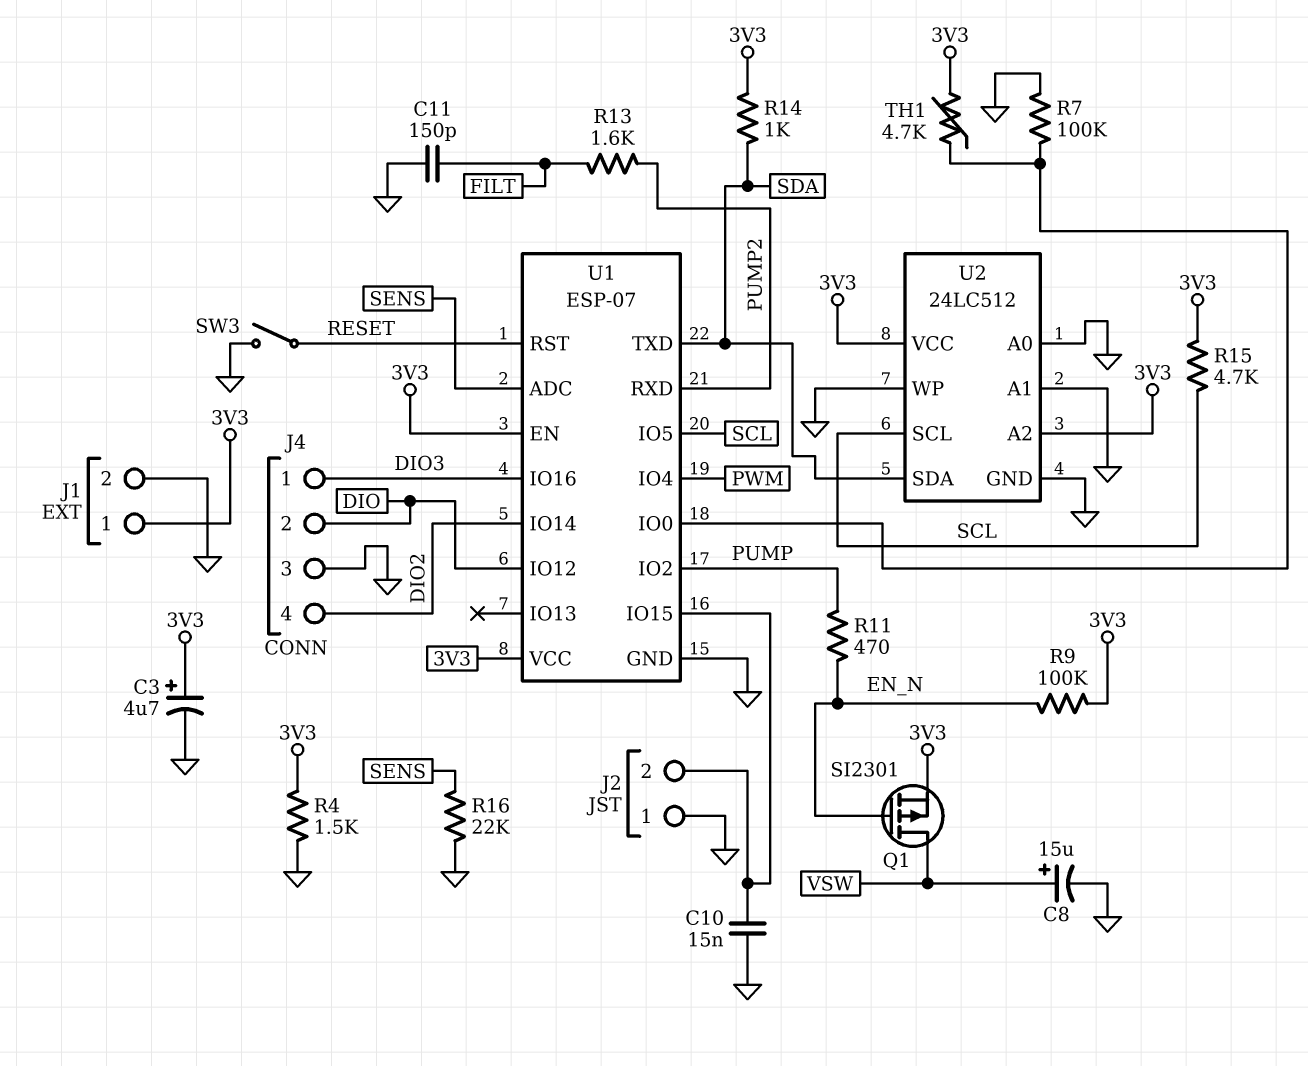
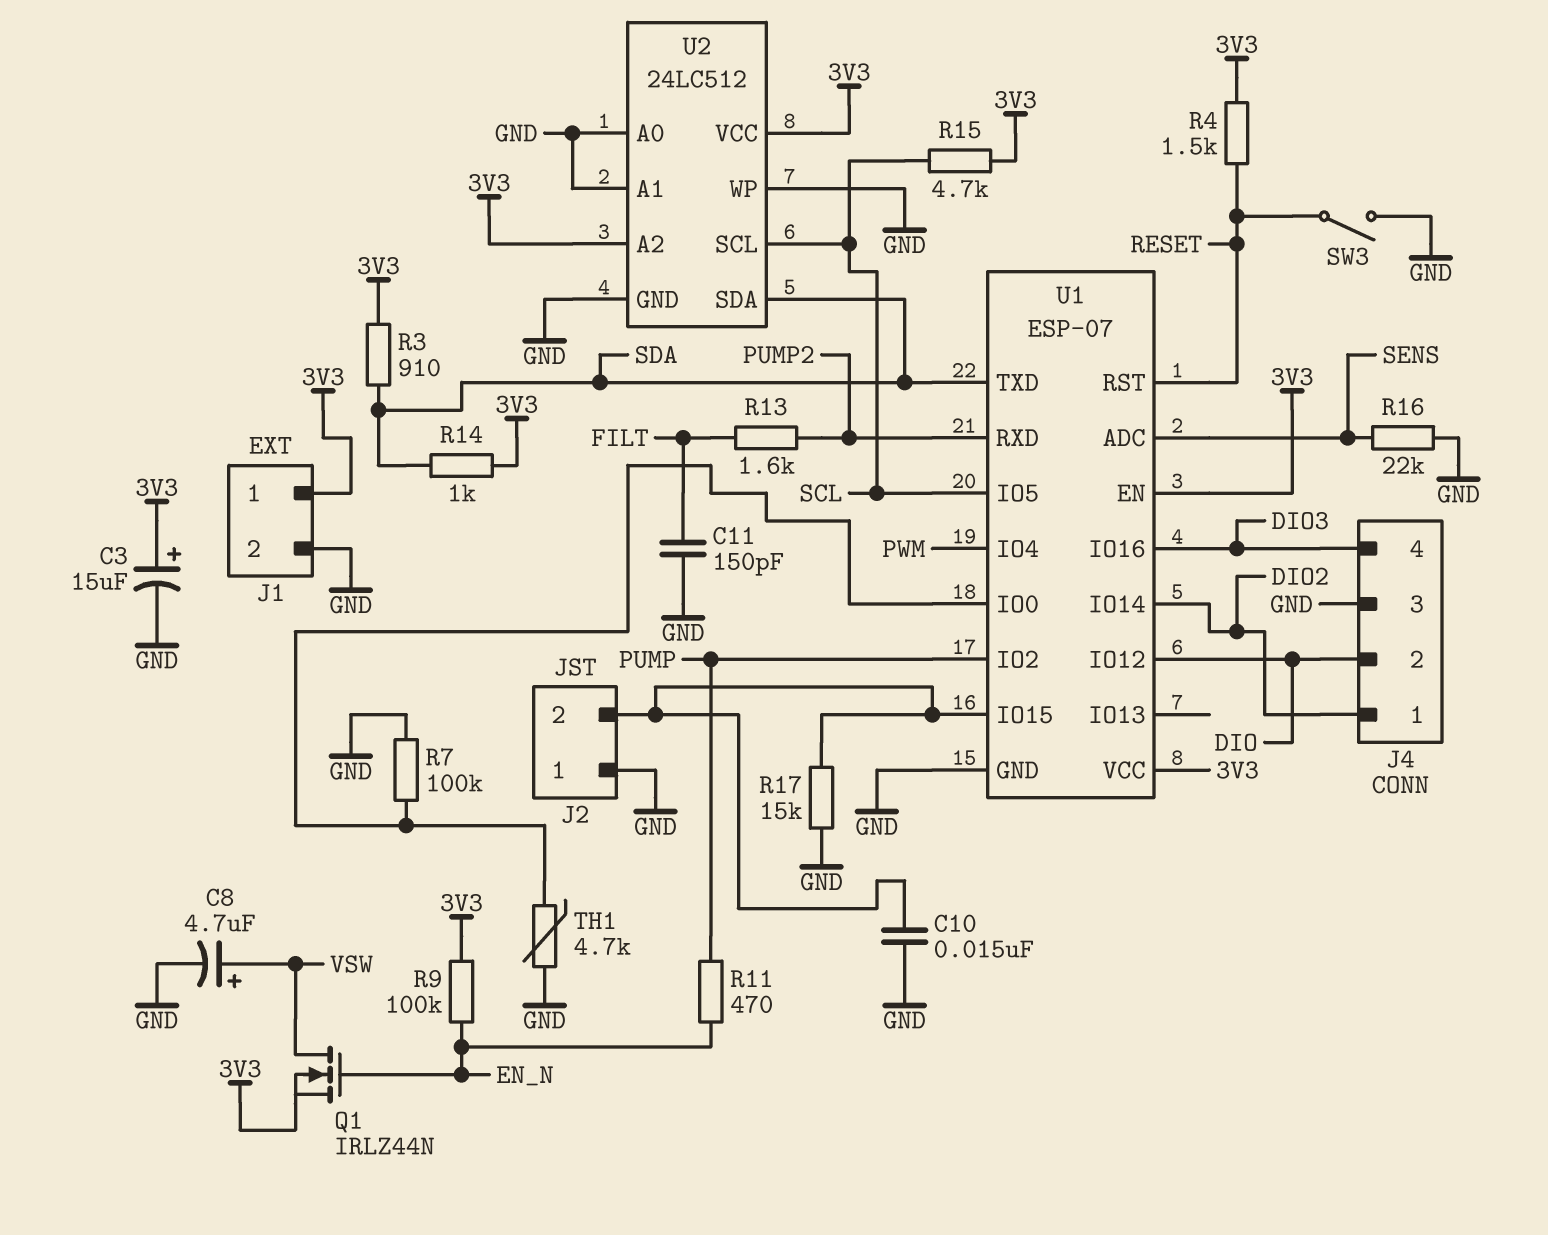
C3: 4.7uF (plus 3V3, minus GND) -> 15uF (plus 3V3, minus GND)
C8: 15uF (plus VSW, minus GND) -> 4.7uF (plus VSW, minus GND)
J4 pin 1: DIO3 -> DIO2
J4 pin 4: DIO2 -> DIO3
Q1: PMOS SI2301 (G EN_N, D VSW, S 3V3) -> NMOS IRLZ44N (G EN_N, D VSW, S 3V3)
R3: none -> 910 (3V3, SDA)
R4: 1.5k (3V3, GND) -> 1.5k (3V3, RESET)
R17: none -> 15k (GND, J2/2)
TH1: 4.7k (3V3, U1/IO0) -> 4.7k (GND, U1/IO0)

